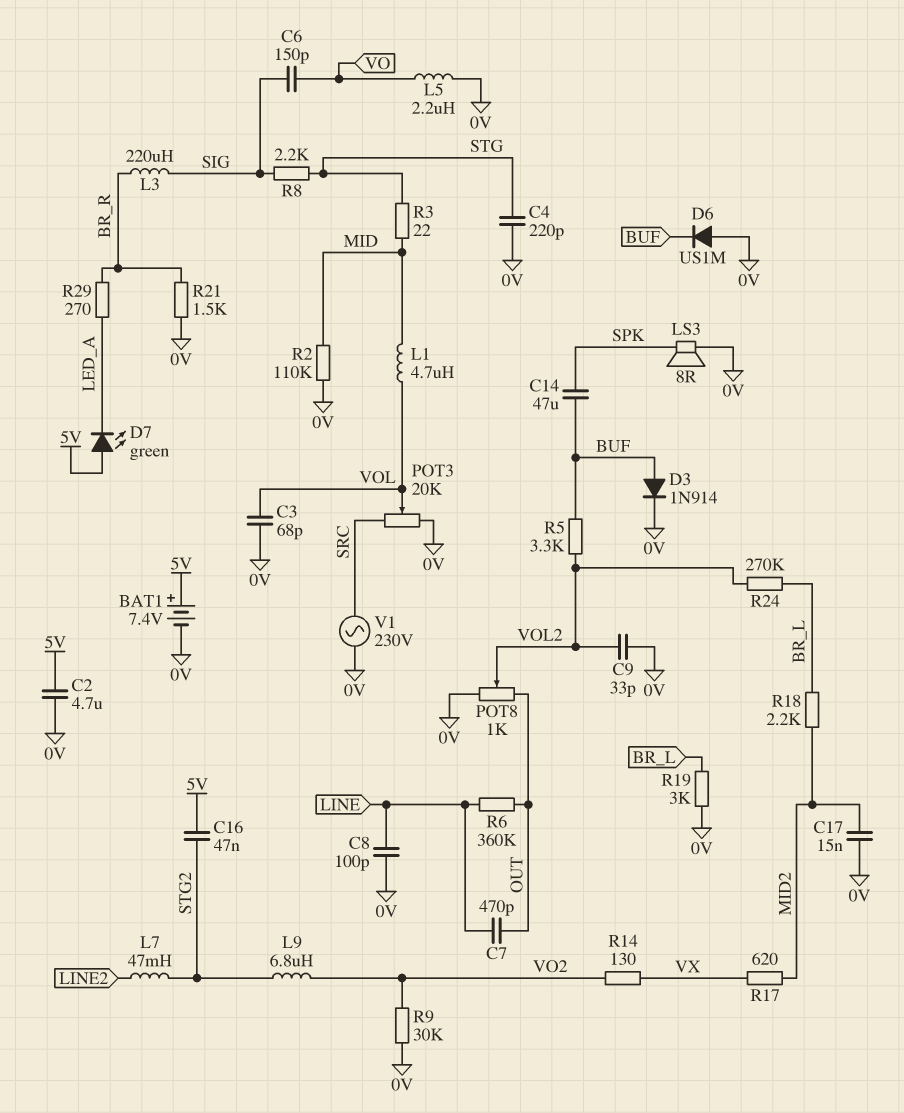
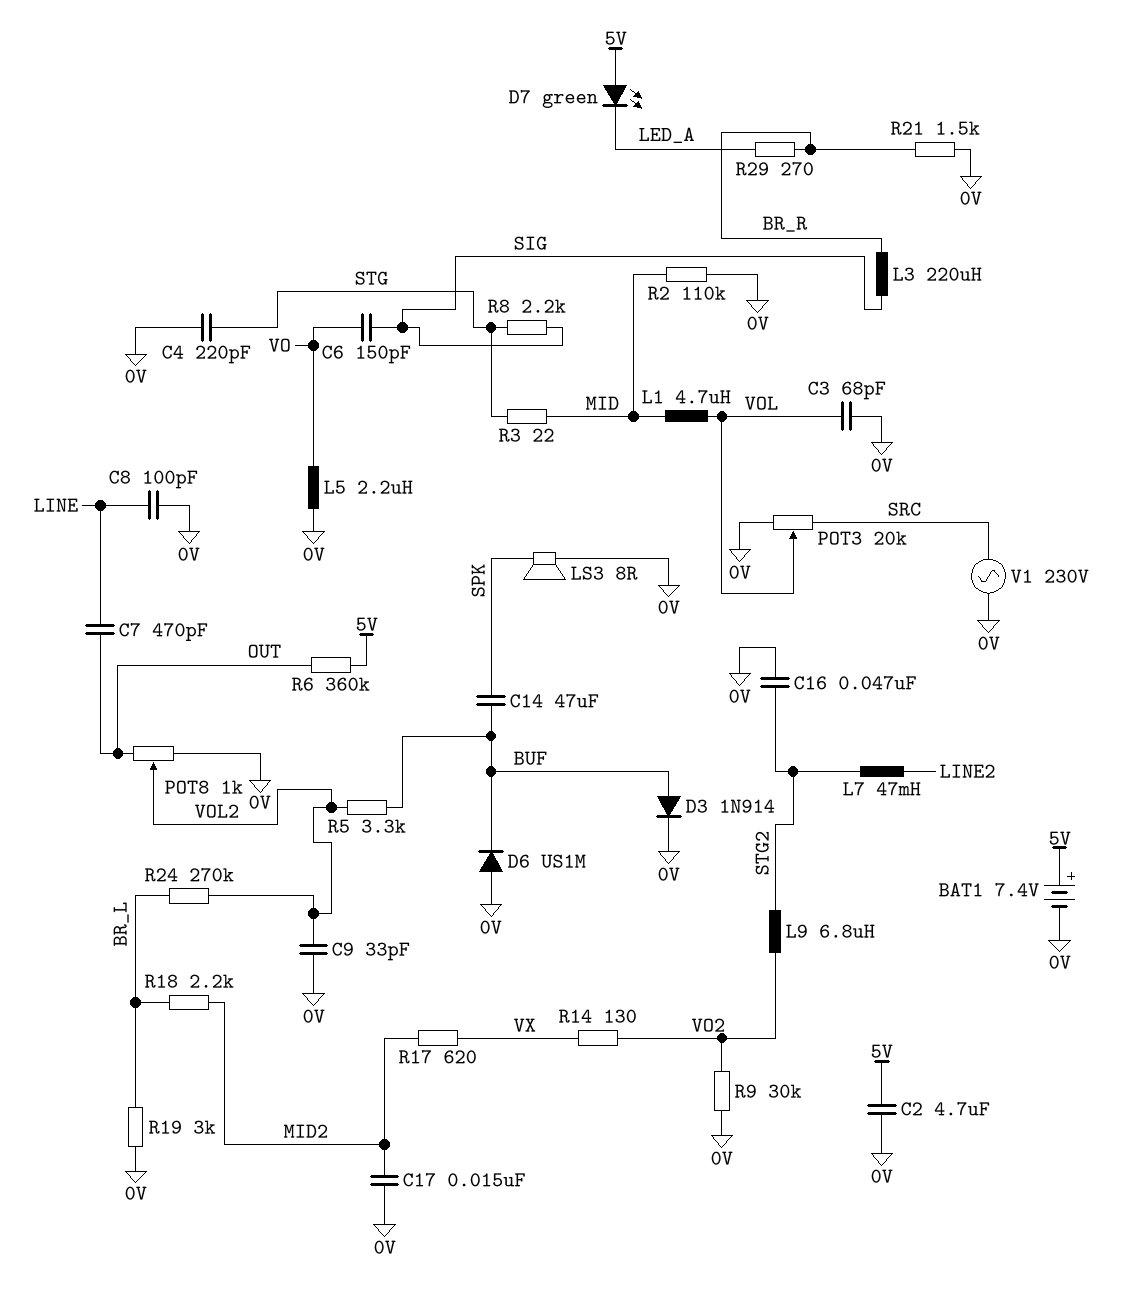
C16: 47nF (5V, STG2) -> 47nF (0V, STG2)
R6: 360k (LINE, OUT) -> 360k (5V, OUT)

